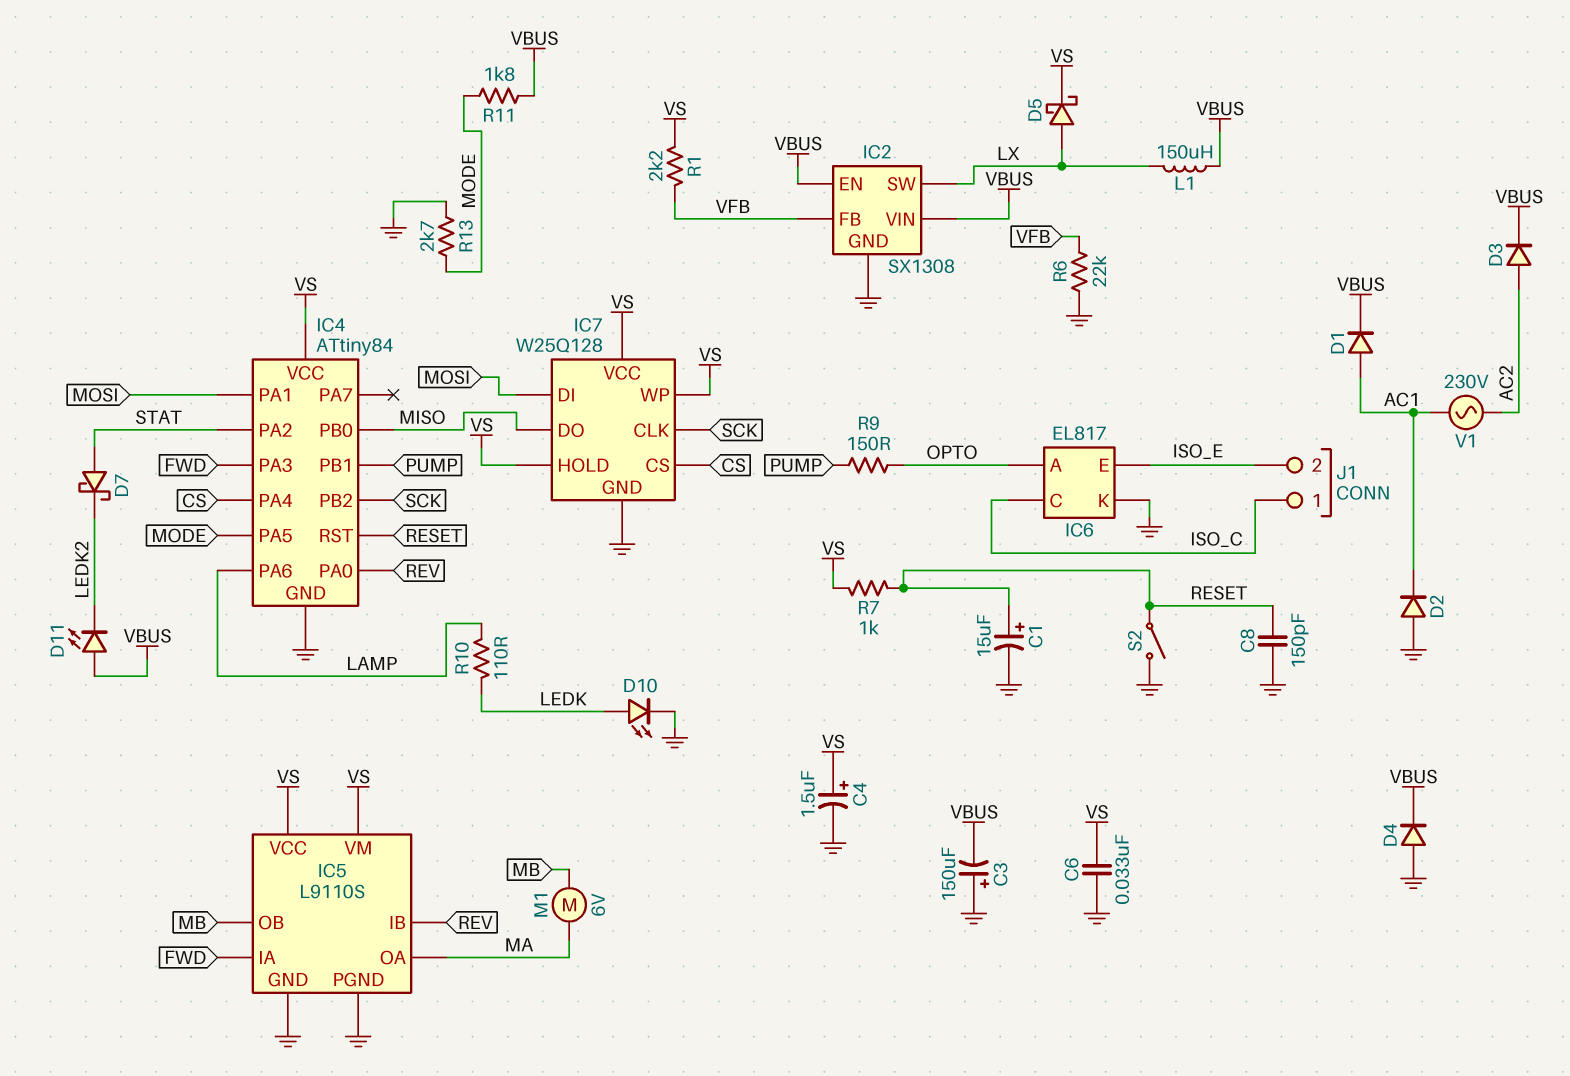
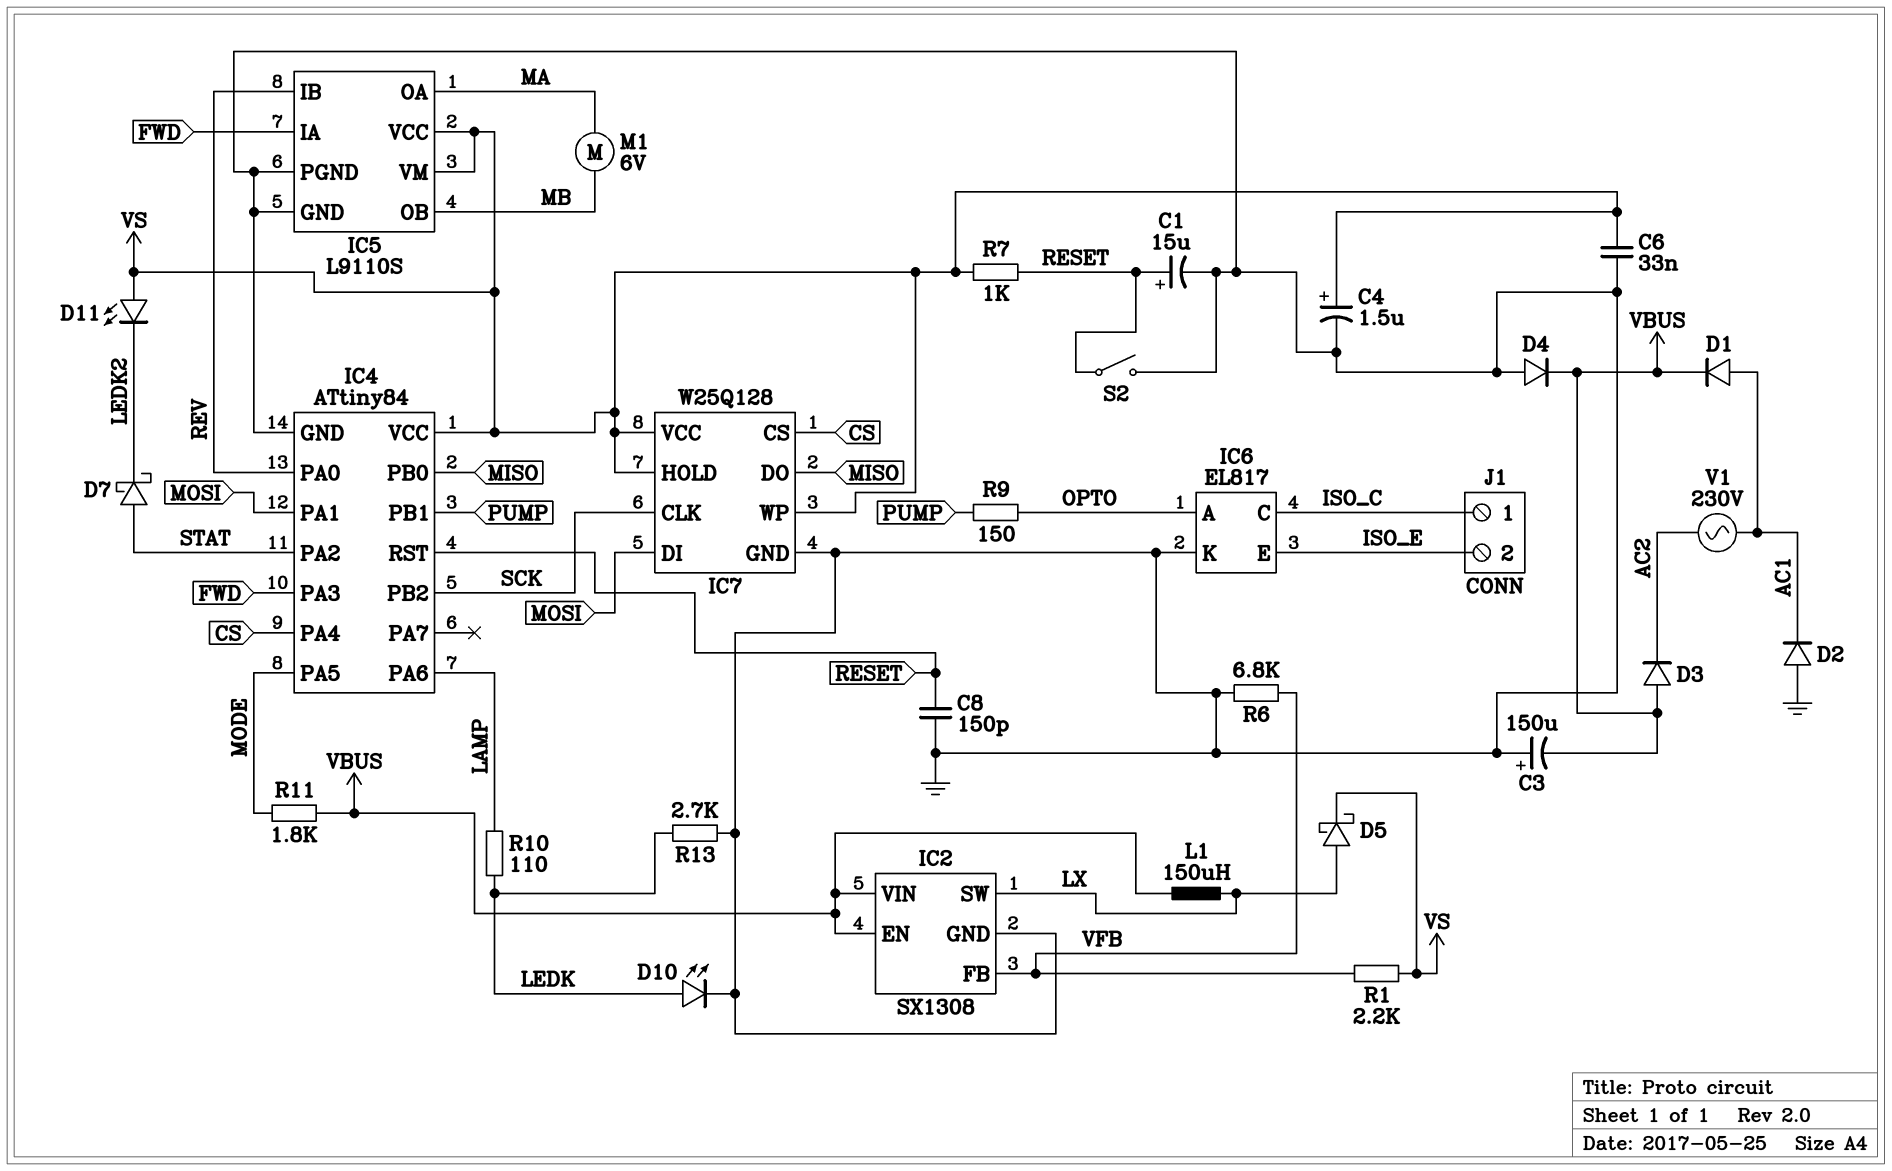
D3: diode (A AC2, K VBUS) -> diode (A VBUS, K AC2)
D11: LED (A VBUS, K LEDK2) -> LED (A VS, K LEDK2)
R6: 22k (GND, VFB) -> 6.8k (GND, VFB)
R13: 2.7k (GND, MODE) -> 2.7k (GND, LEDK)

